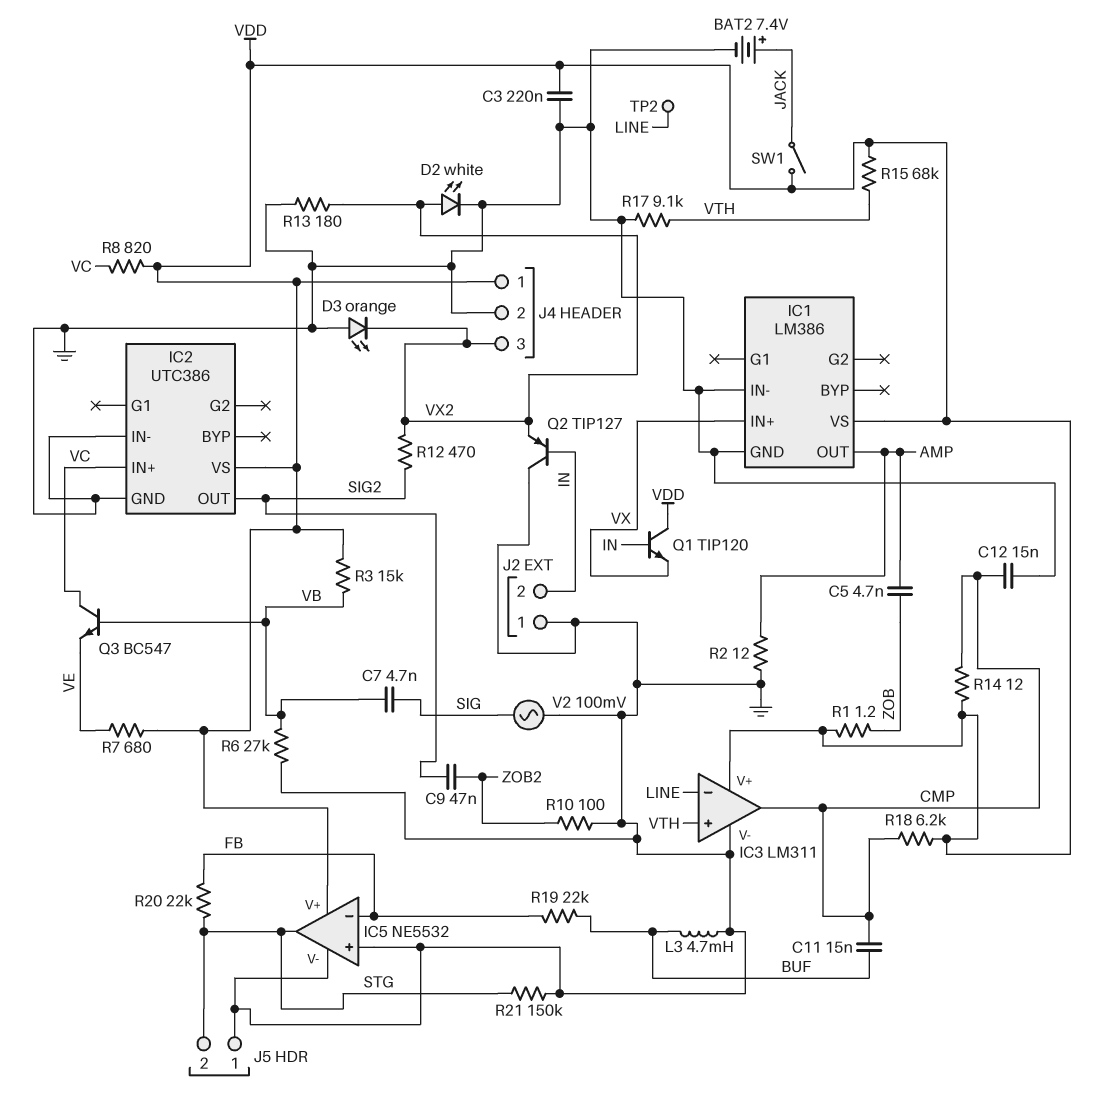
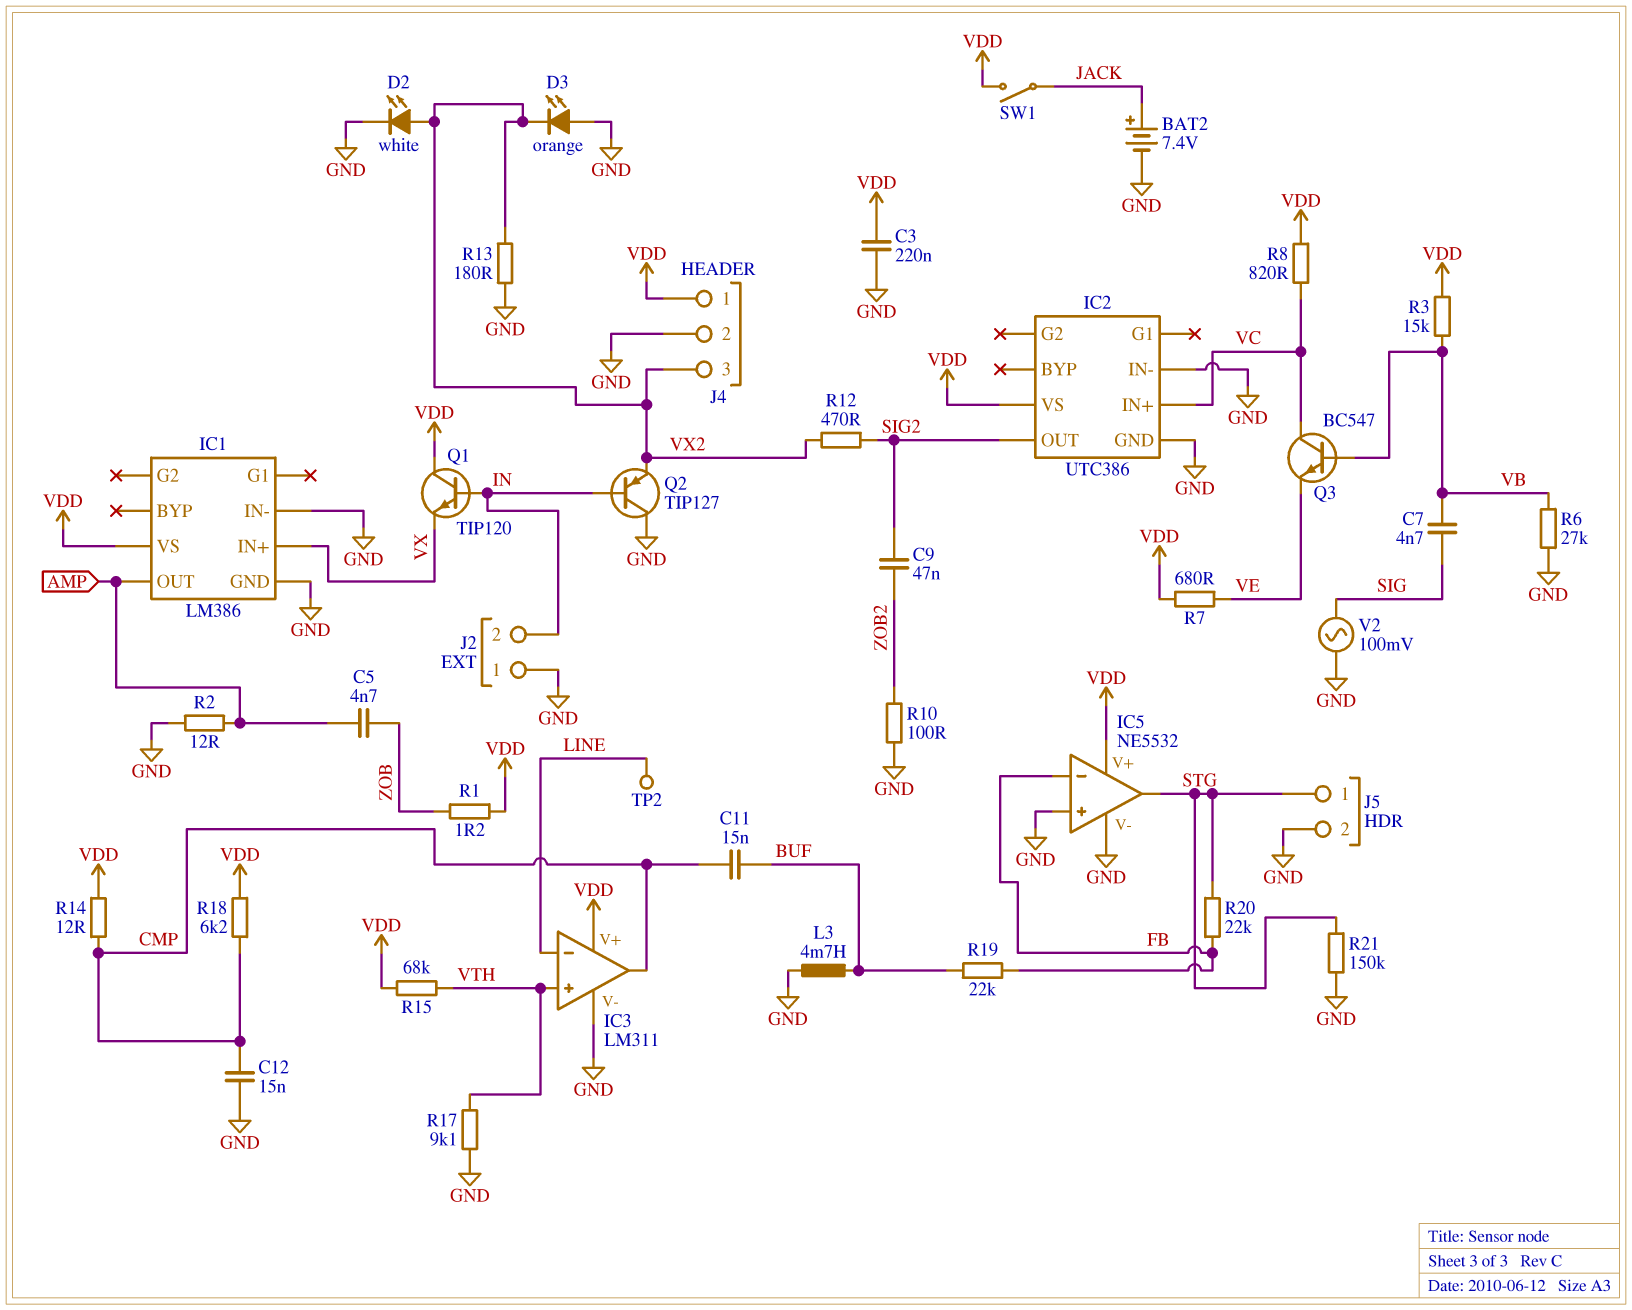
J5 pin 1: GND -> STG
J5 pin 2: STG -> GND

